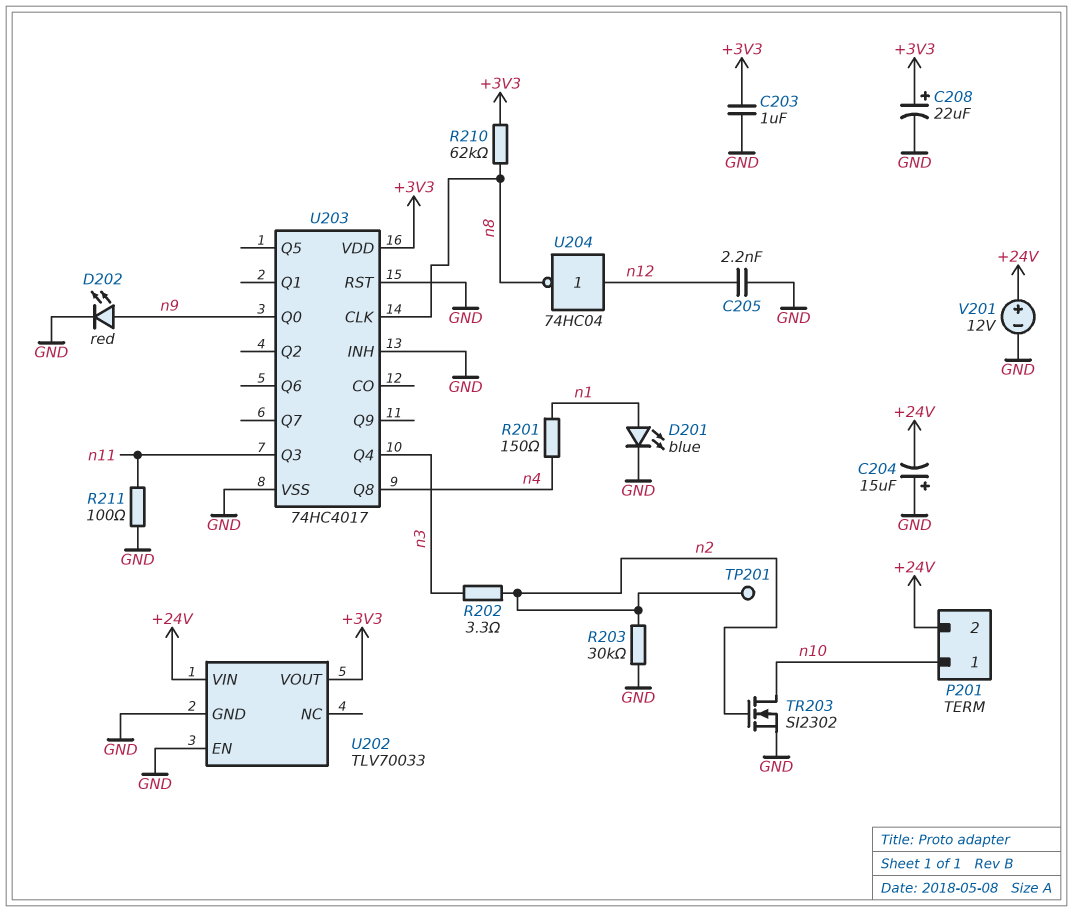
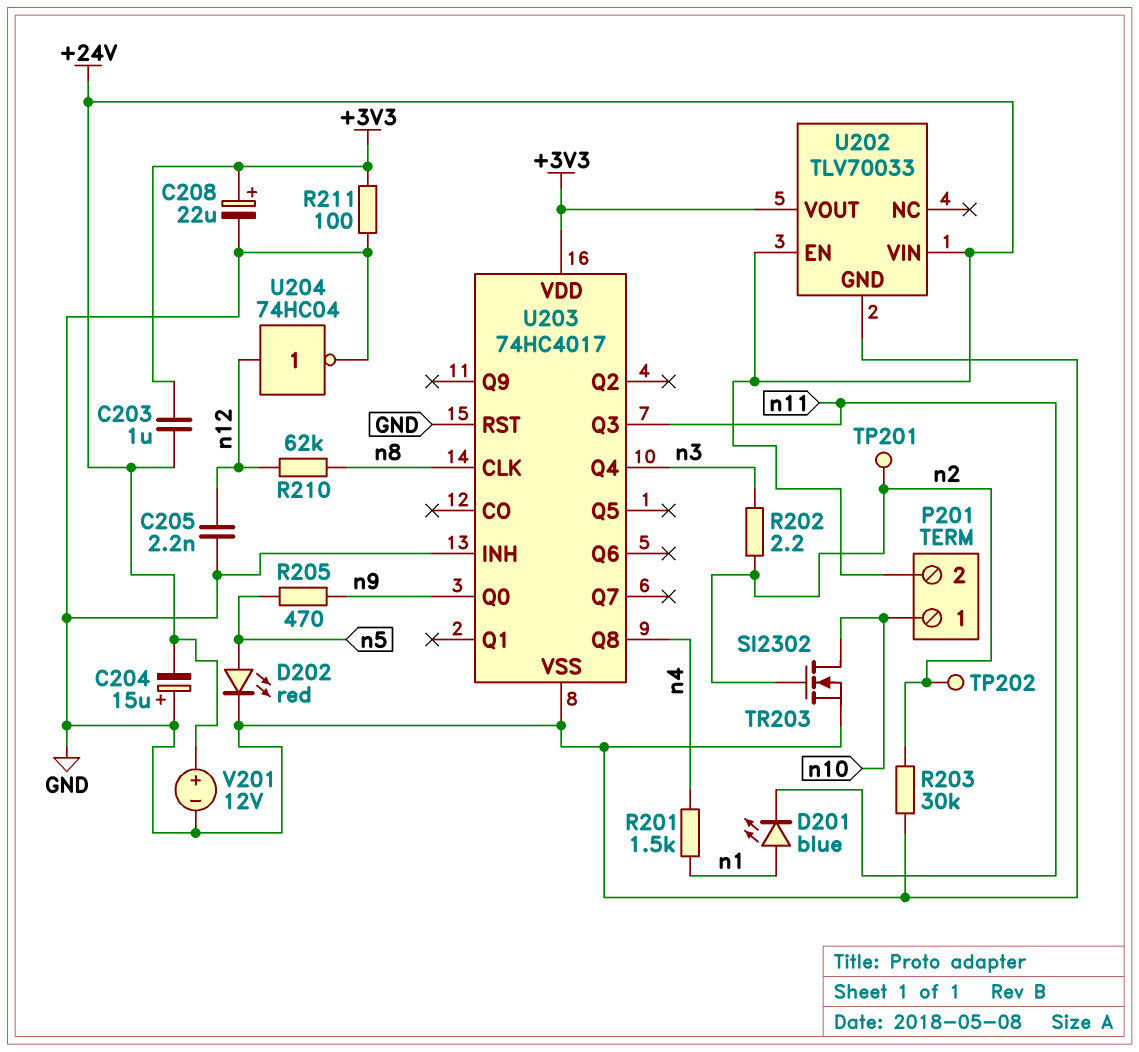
C203: 1uF (+3V3, GND) -> 1uF (+3V3, +24V)
D201: LED blue (A n1, K GND) -> LED blue (A n1, K n11)
D202: LED red (A n9, K GND) -> LED red (A n5, K GND)
R201: 150 (n1, n4) -> 1.5k (n1, n4)
R202: 3.3 (n2, n3) -> 2.2 (n2, n3)
R205: none -> 470 (n5, n9)
R210: 62k (+3V3, n8) -> 62k (n8, n12)
R211: 100 (GND, n11) -> 100 (+3V3, GND)
TP202: none -> test point (n2)
U202 pin EN: GND -> +24V
U204: NOT 74HC04 (in n12, out n8) -> NOT 74HC04 (in n12, out GND)

